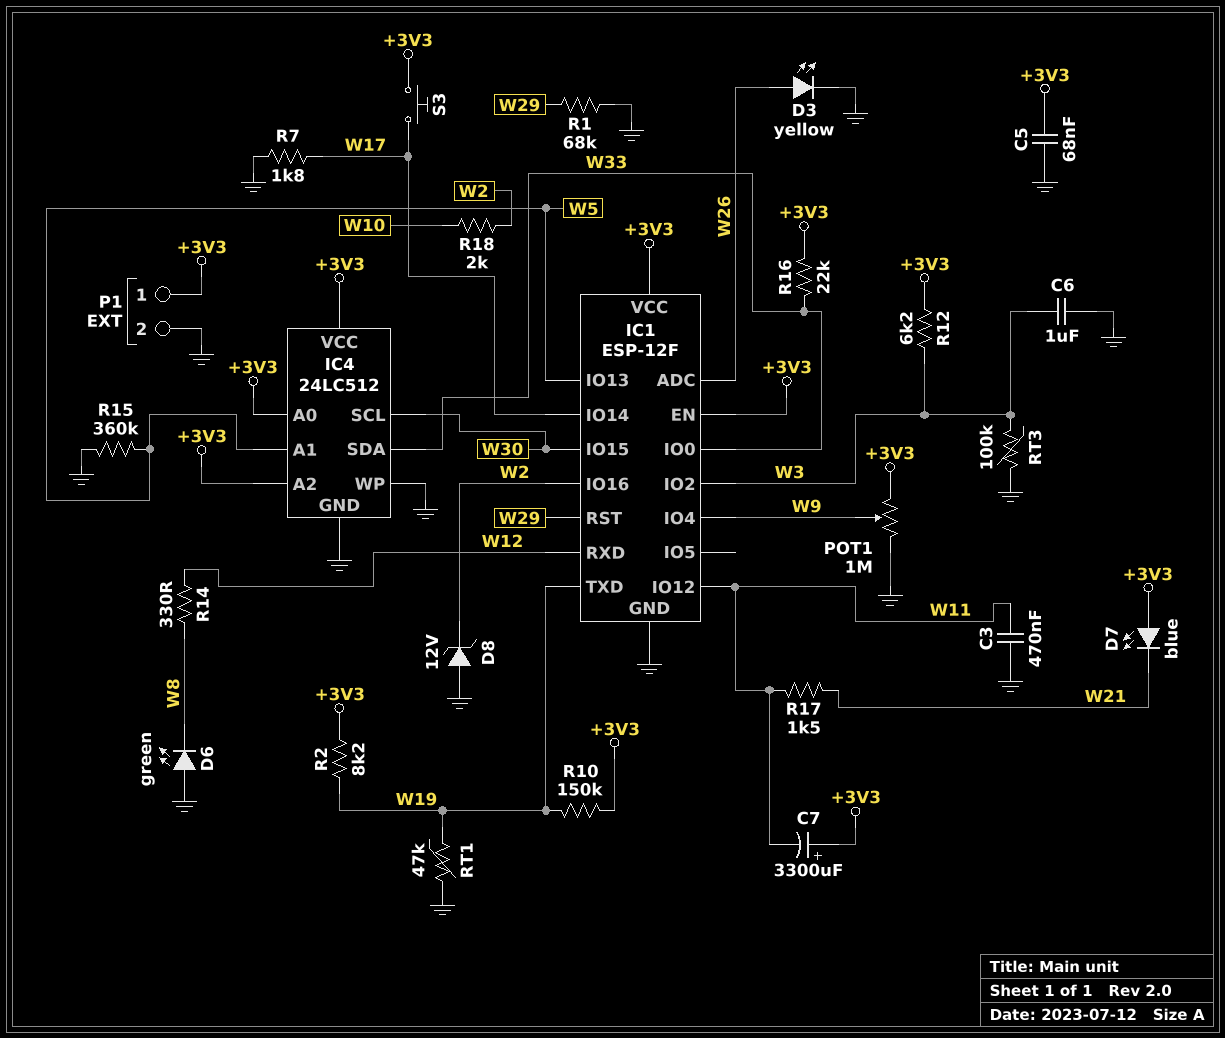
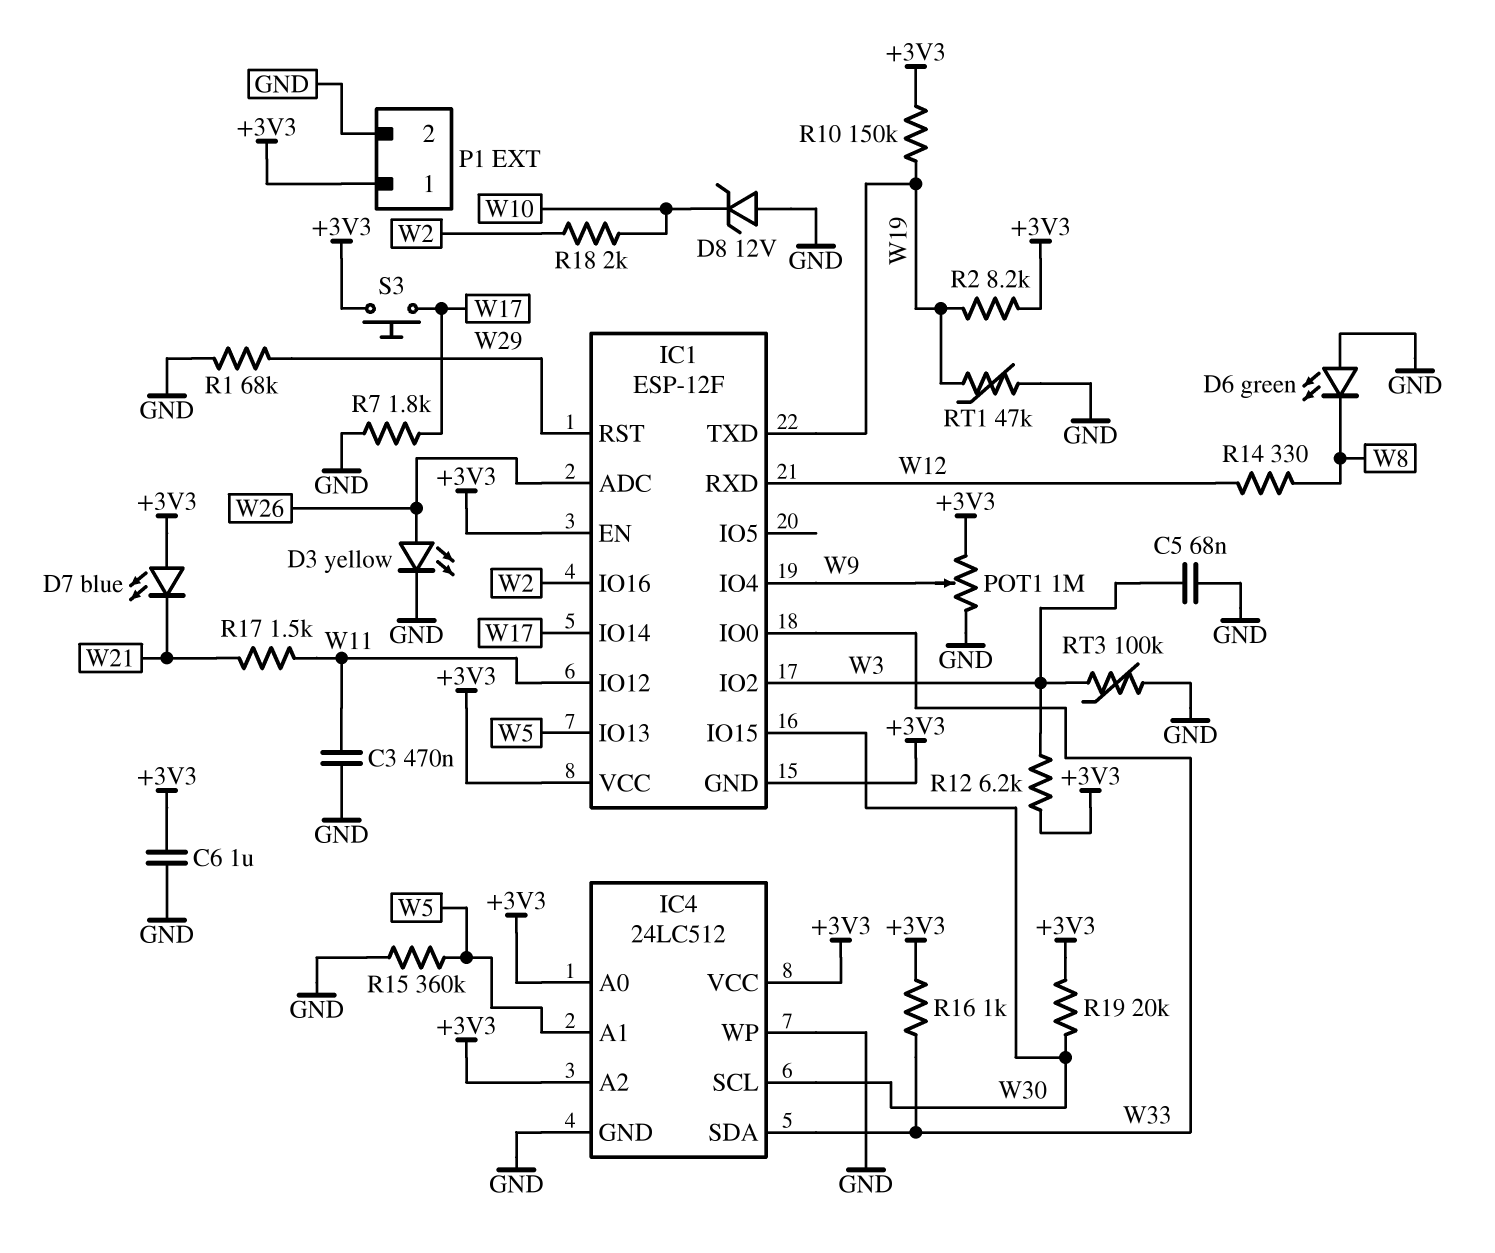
C5: 68nF (+3V3, GND) -> 68nF (GND, W3)
C6: 1uF (GND, W3) -> 1uF (+3V3, GND)
C7: 3300uF (plus +3V3, minus W11) -> none
D8: zener 12V (A GND, K W2) -> zener 12V (A GND, K W10)
IC1 pin GND: GND -> +3V3
R16: 22k (+3V3, W33) -> 1k (+3V3, W33)
R19: none -> 20k (+3V3, W30)

